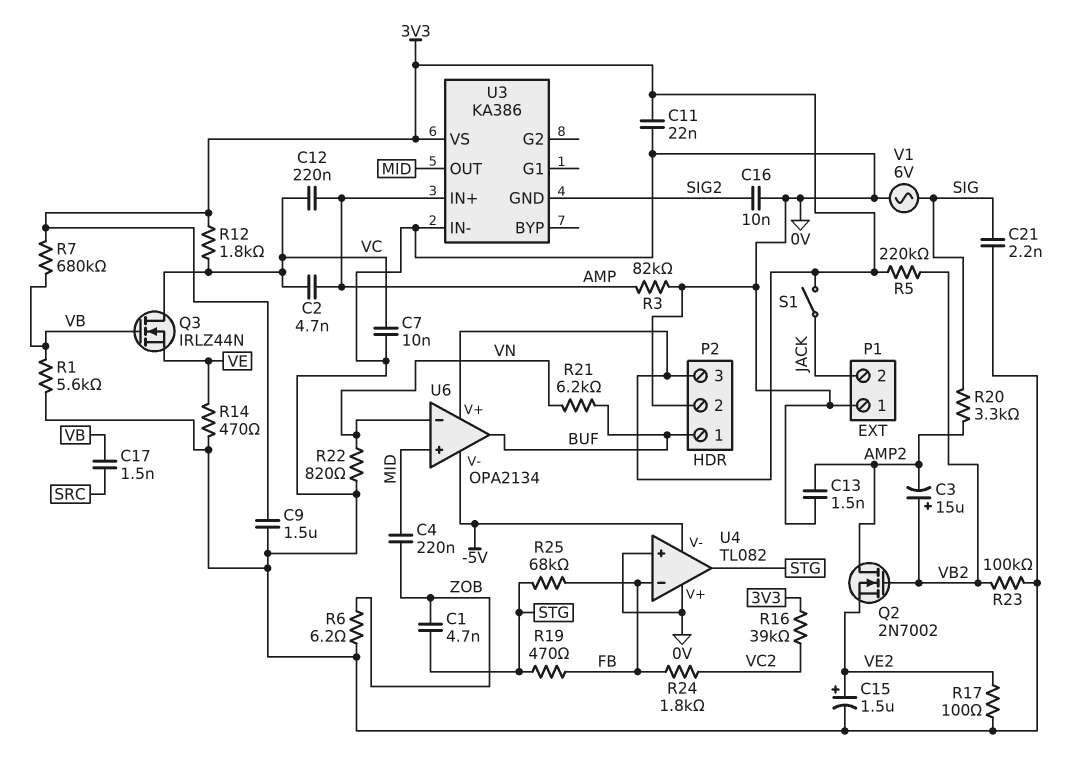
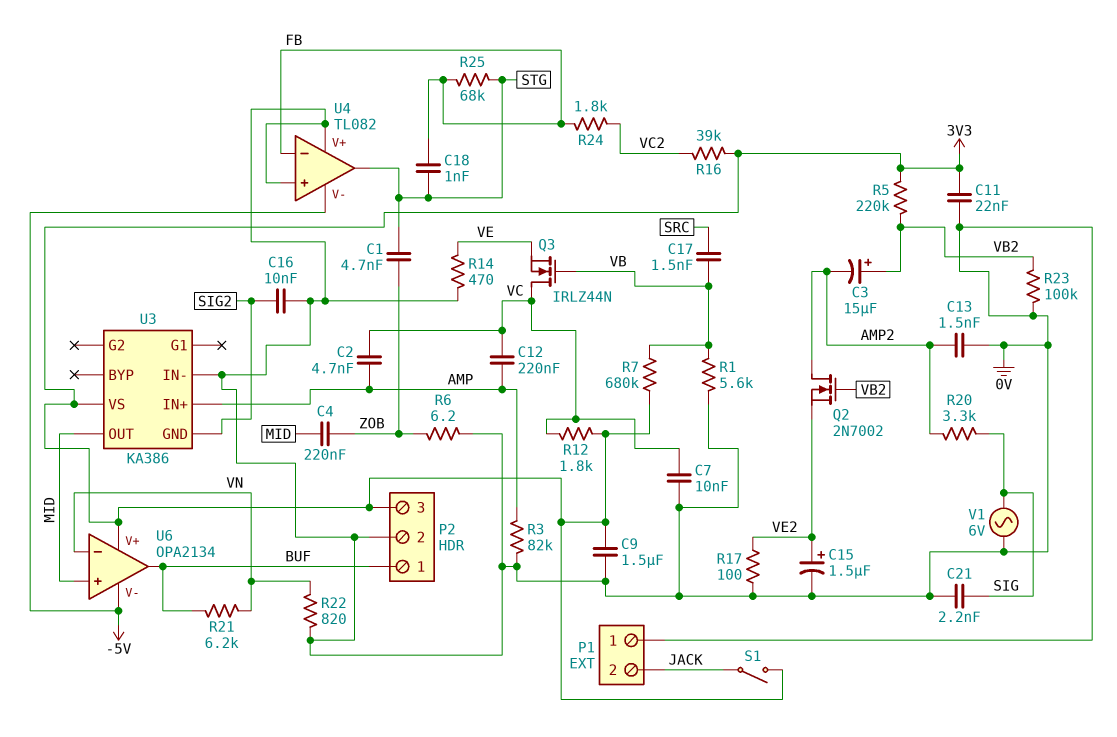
C18: none -> 1nF (FB, STG)
R19: 470 (FB, STG) -> none

